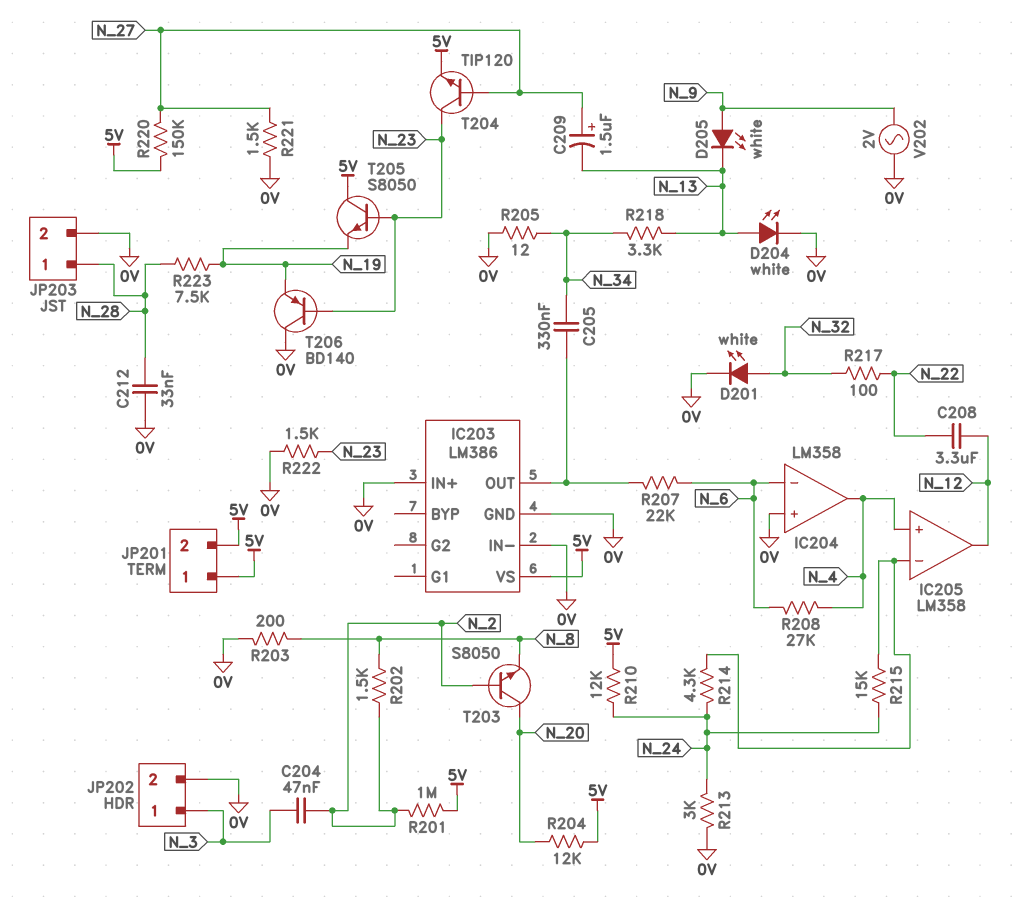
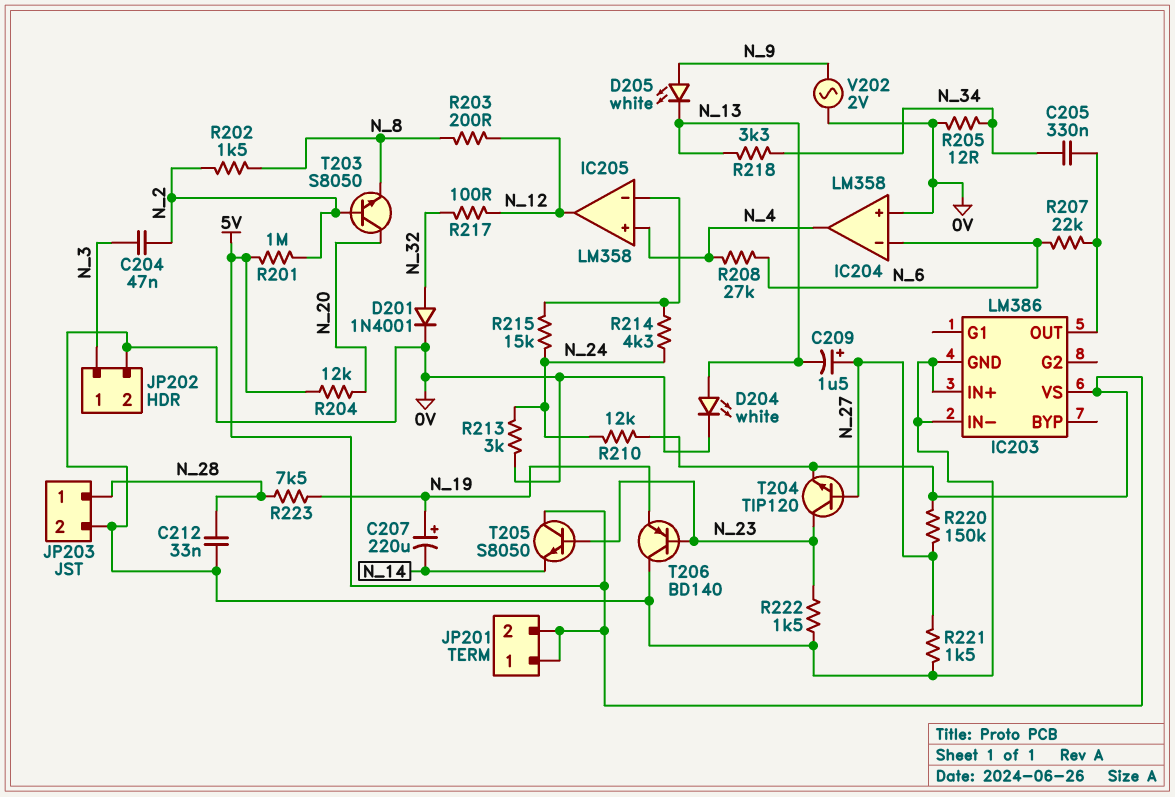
C207: none -> 220uF (plus N_19, minus N_14)
C208: 3.3uF (N_12, N_22) -> none
D201: LED white (A N_32, K 0V) -> diode 1N4001 (A N_32, K 0V)
R203: 200 (0V, N_8) -> 200 (N_8, N_12)
R217: 100 (N_22, N_32) -> 100 (N_12, N_32)
T205: NPN S8050 (B N_23, C 5V, E N_19) -> NPN S8050 (B N_23, C 5V, E N_14)

